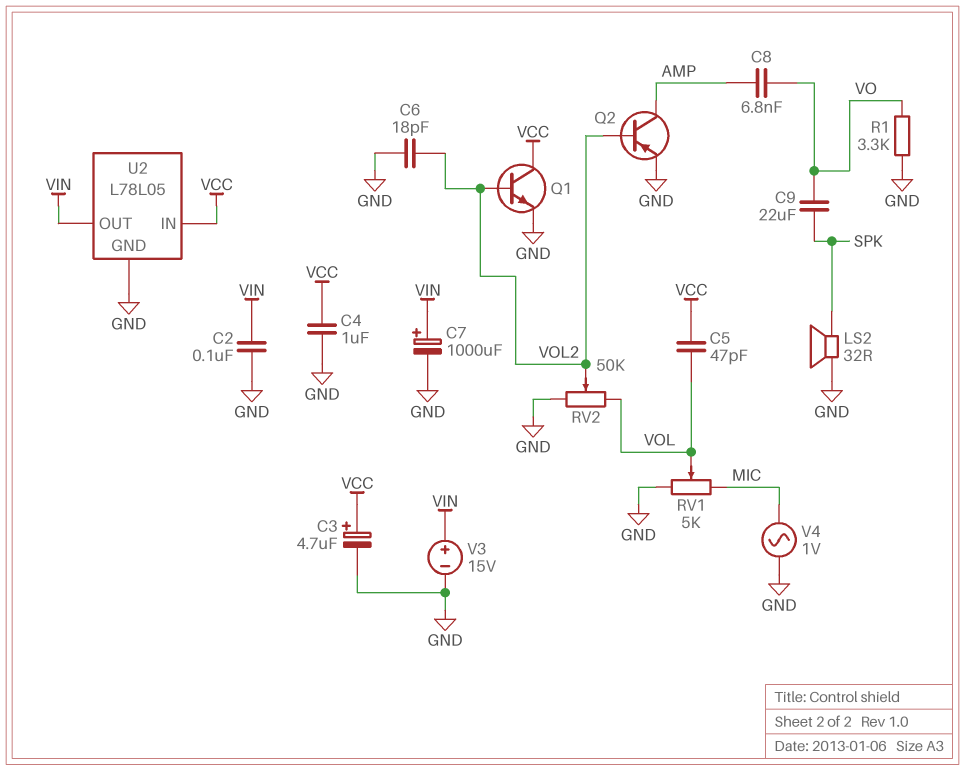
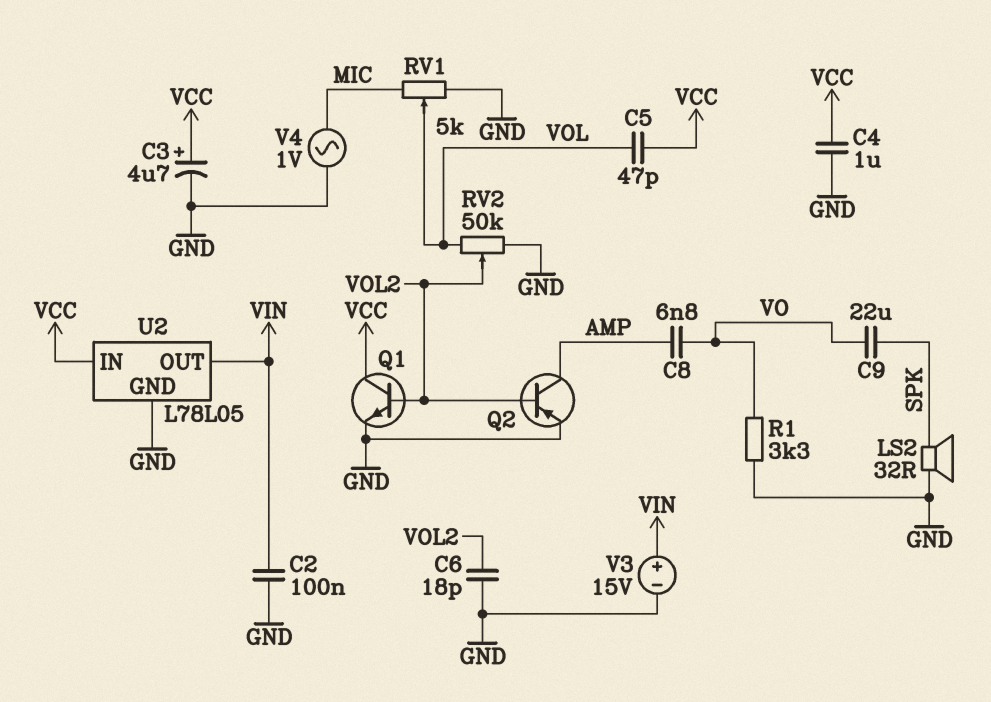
C7: 1000uF (plus VIN, minus GND) -> none

